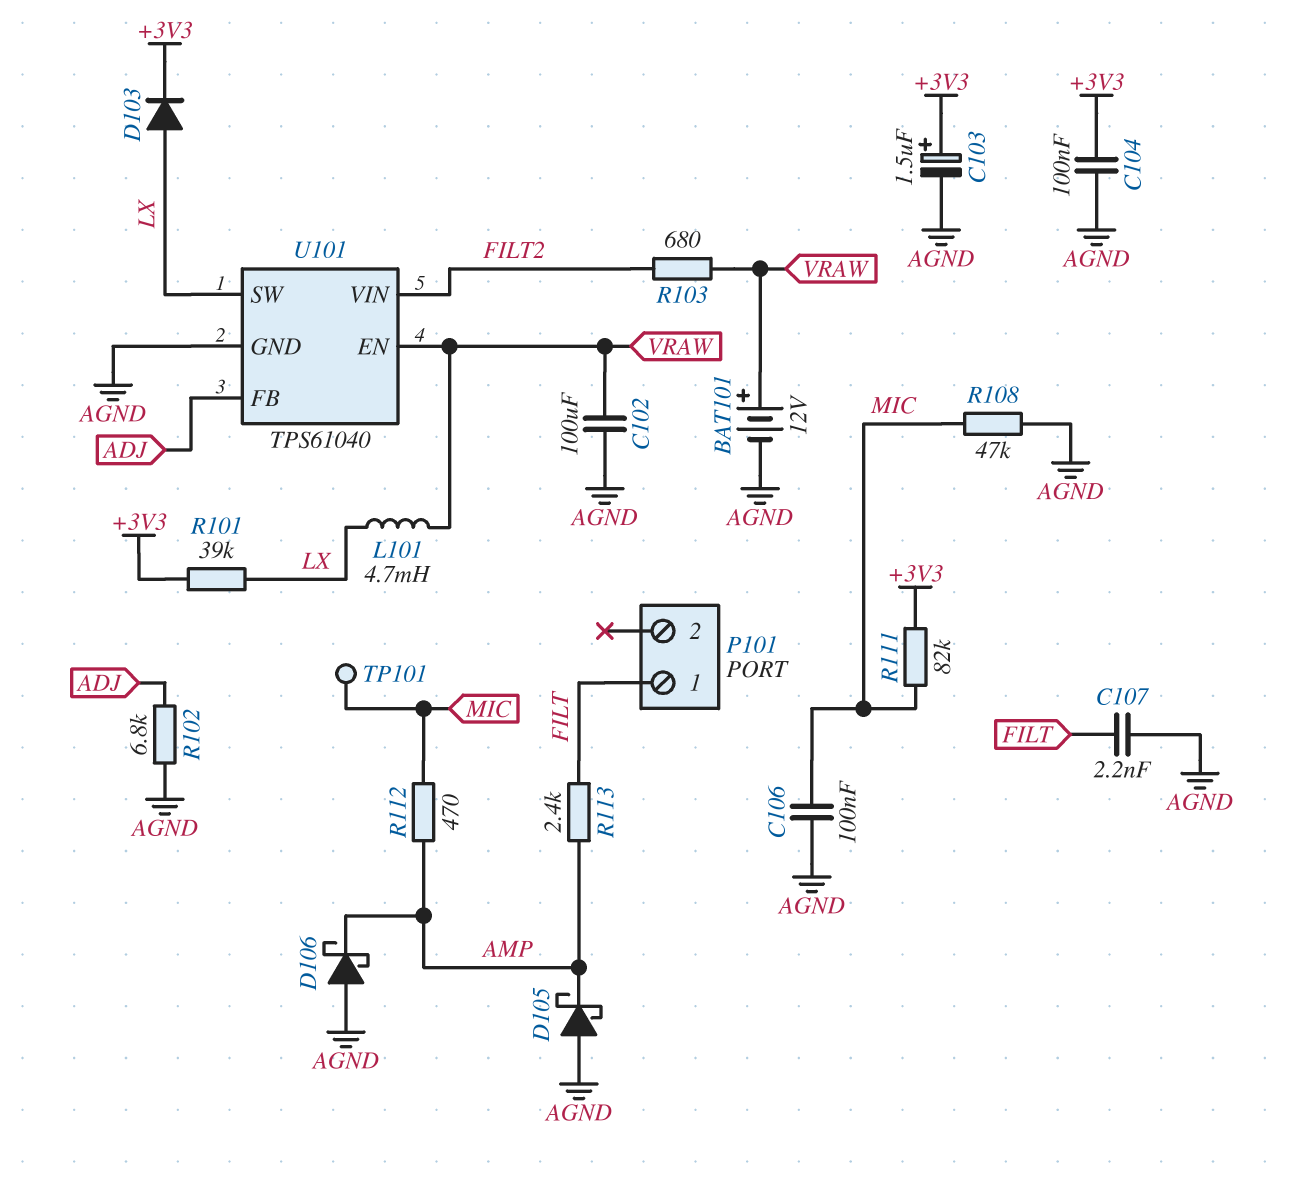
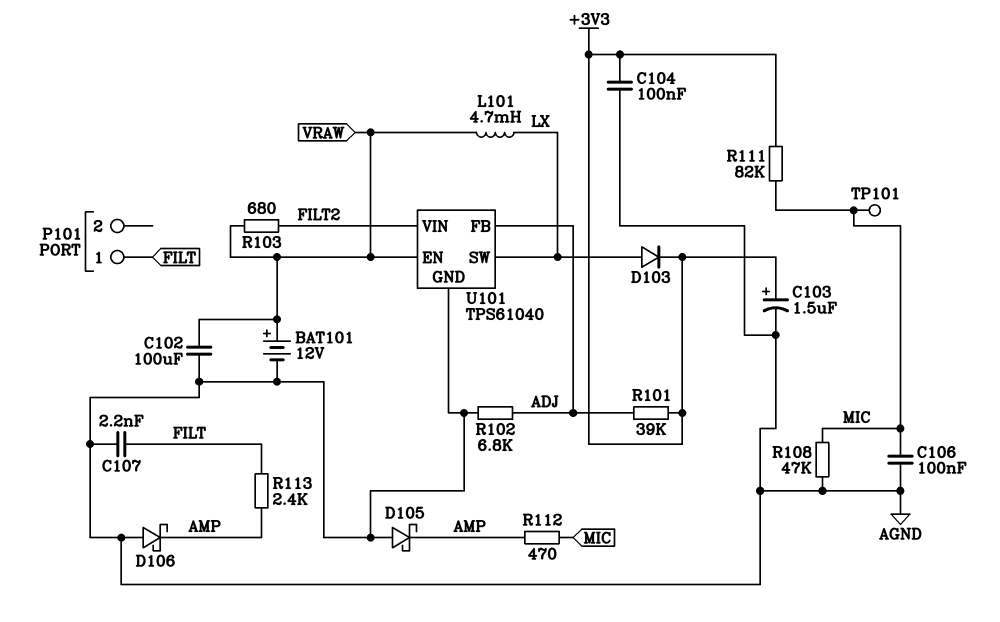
R101: 39k (+3V3, LX) -> 39k (+3V3, ADJ)

